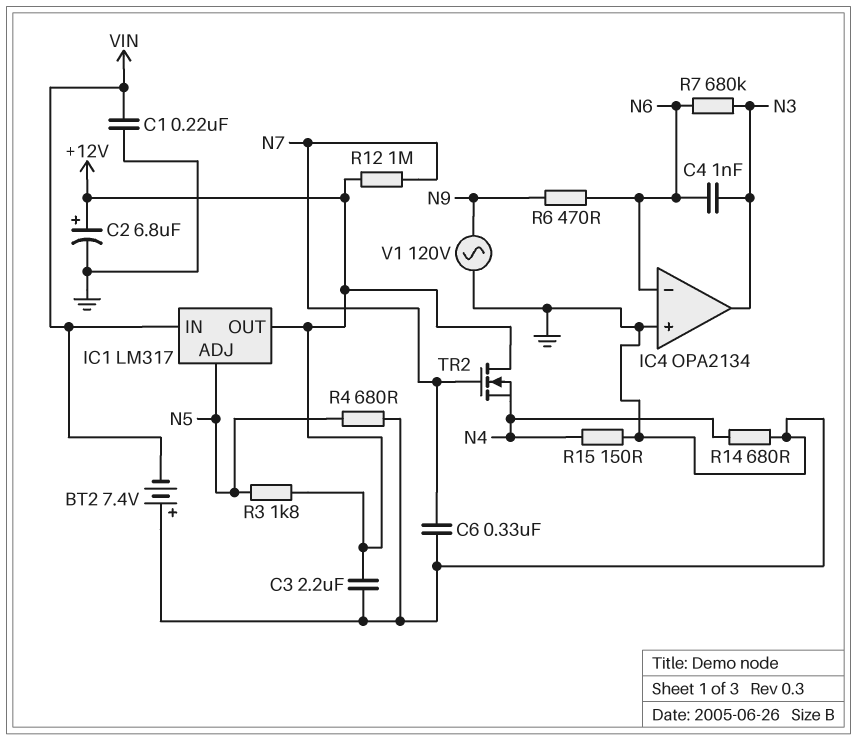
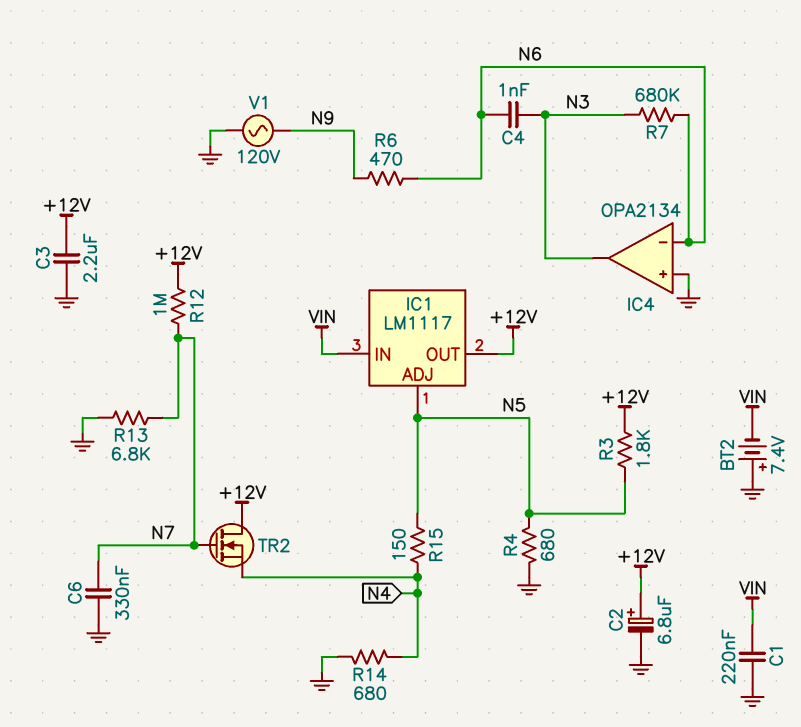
IC1: LM317 -> LM1117
R13: none -> 6.8k (GND, N7)
R15: 150 (GND, N4) -> 150 (N4, N5)

